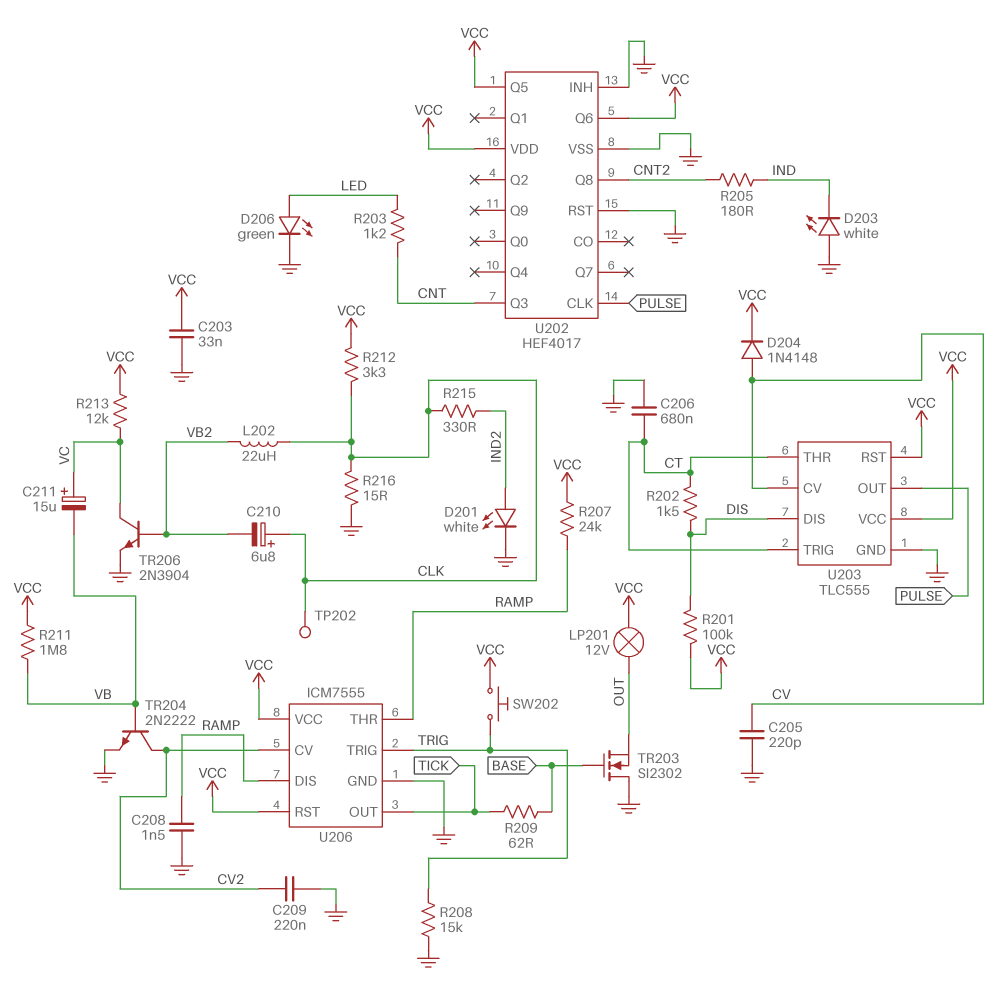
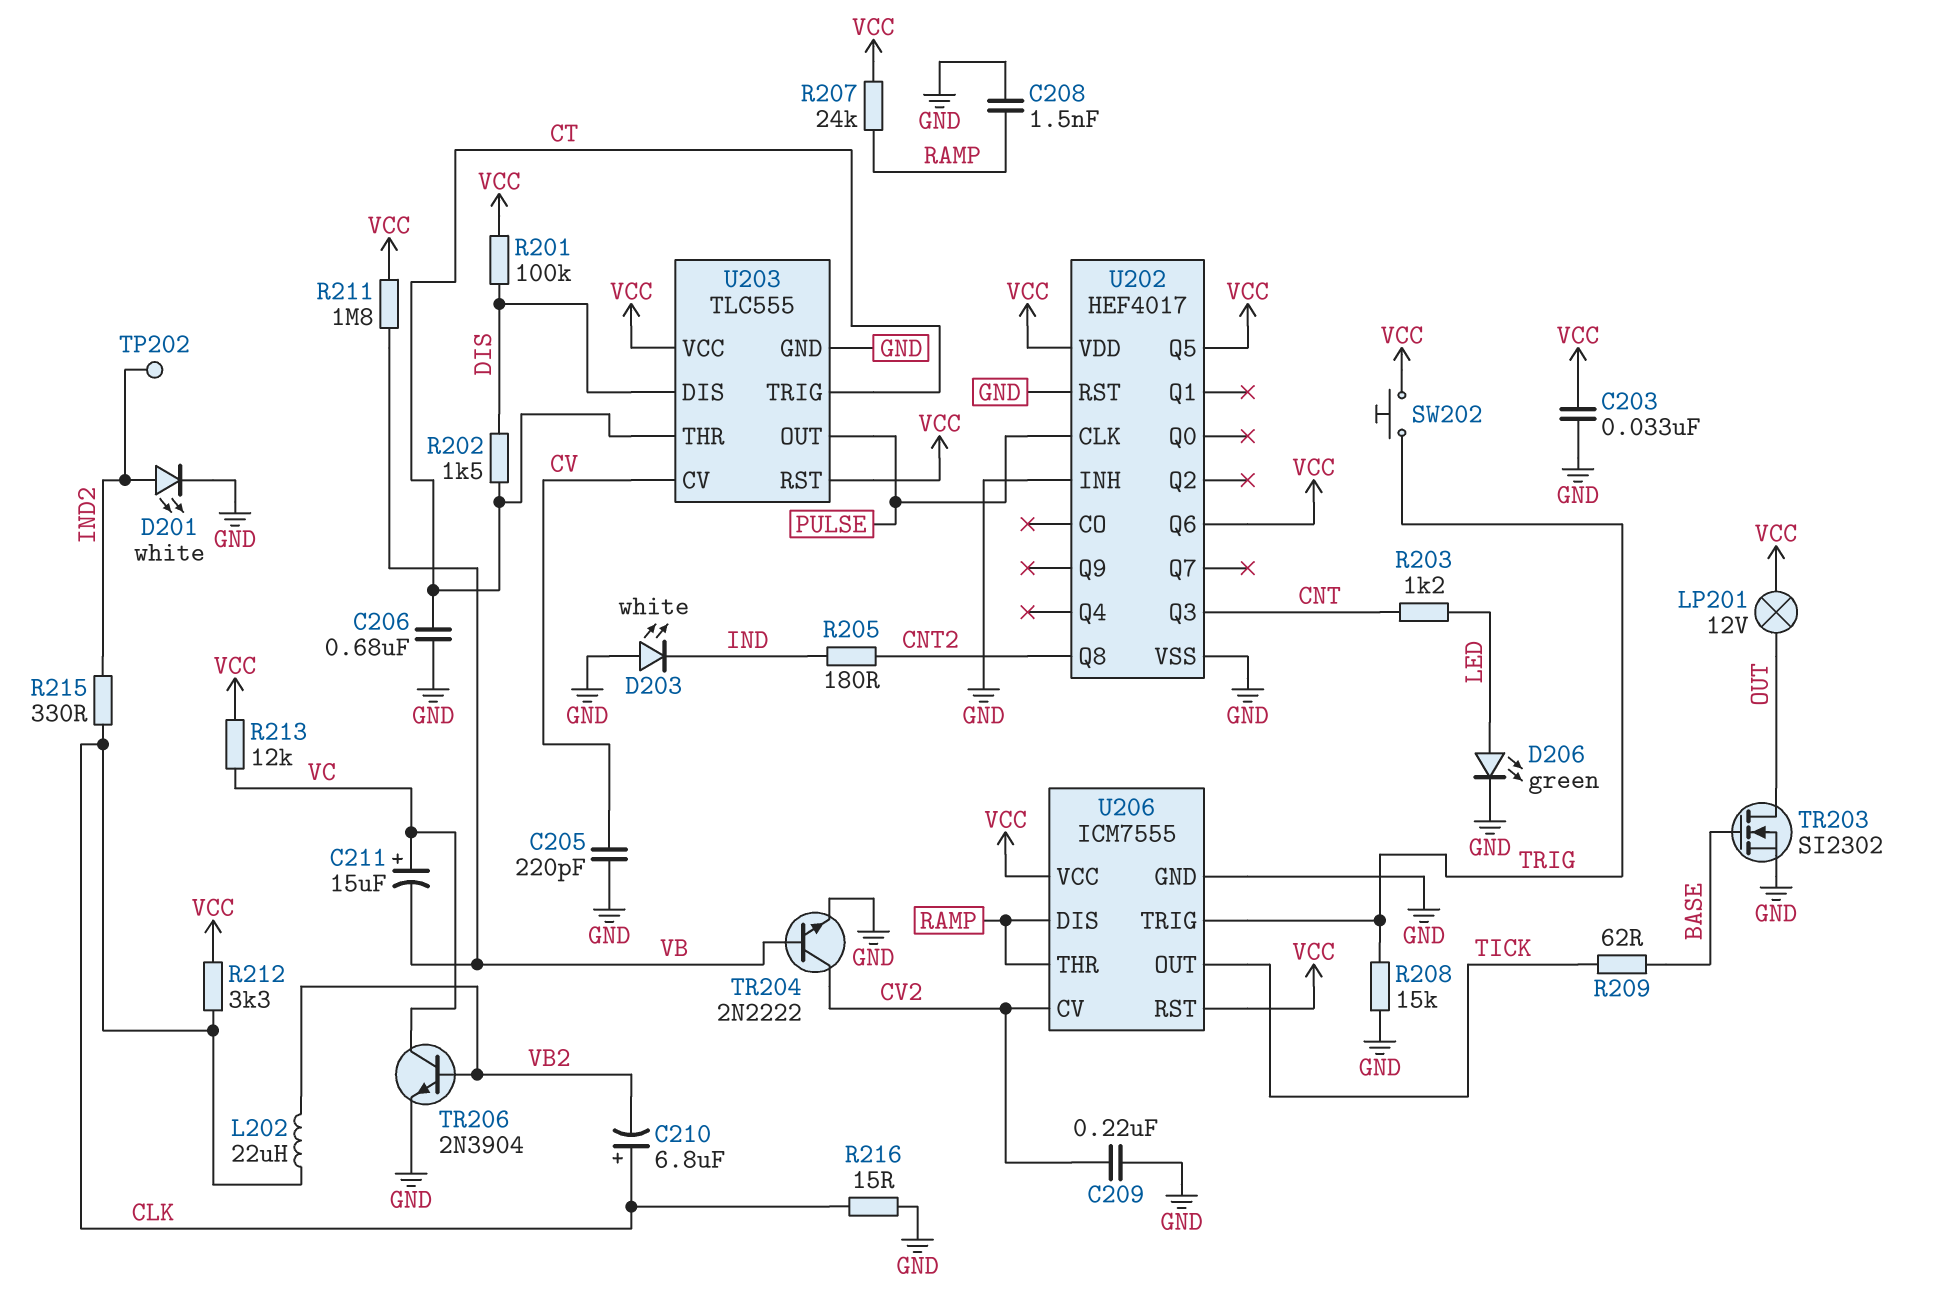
D204: diode 1N4148 (A CV, K VCC) -> none
TP202: test point (CLK) -> test point (IND2)
TR203: NMOS SI2302 (G BASE, D GND, S OUT) -> NMOS SI2302 (G BASE, D OUT, S GND)

